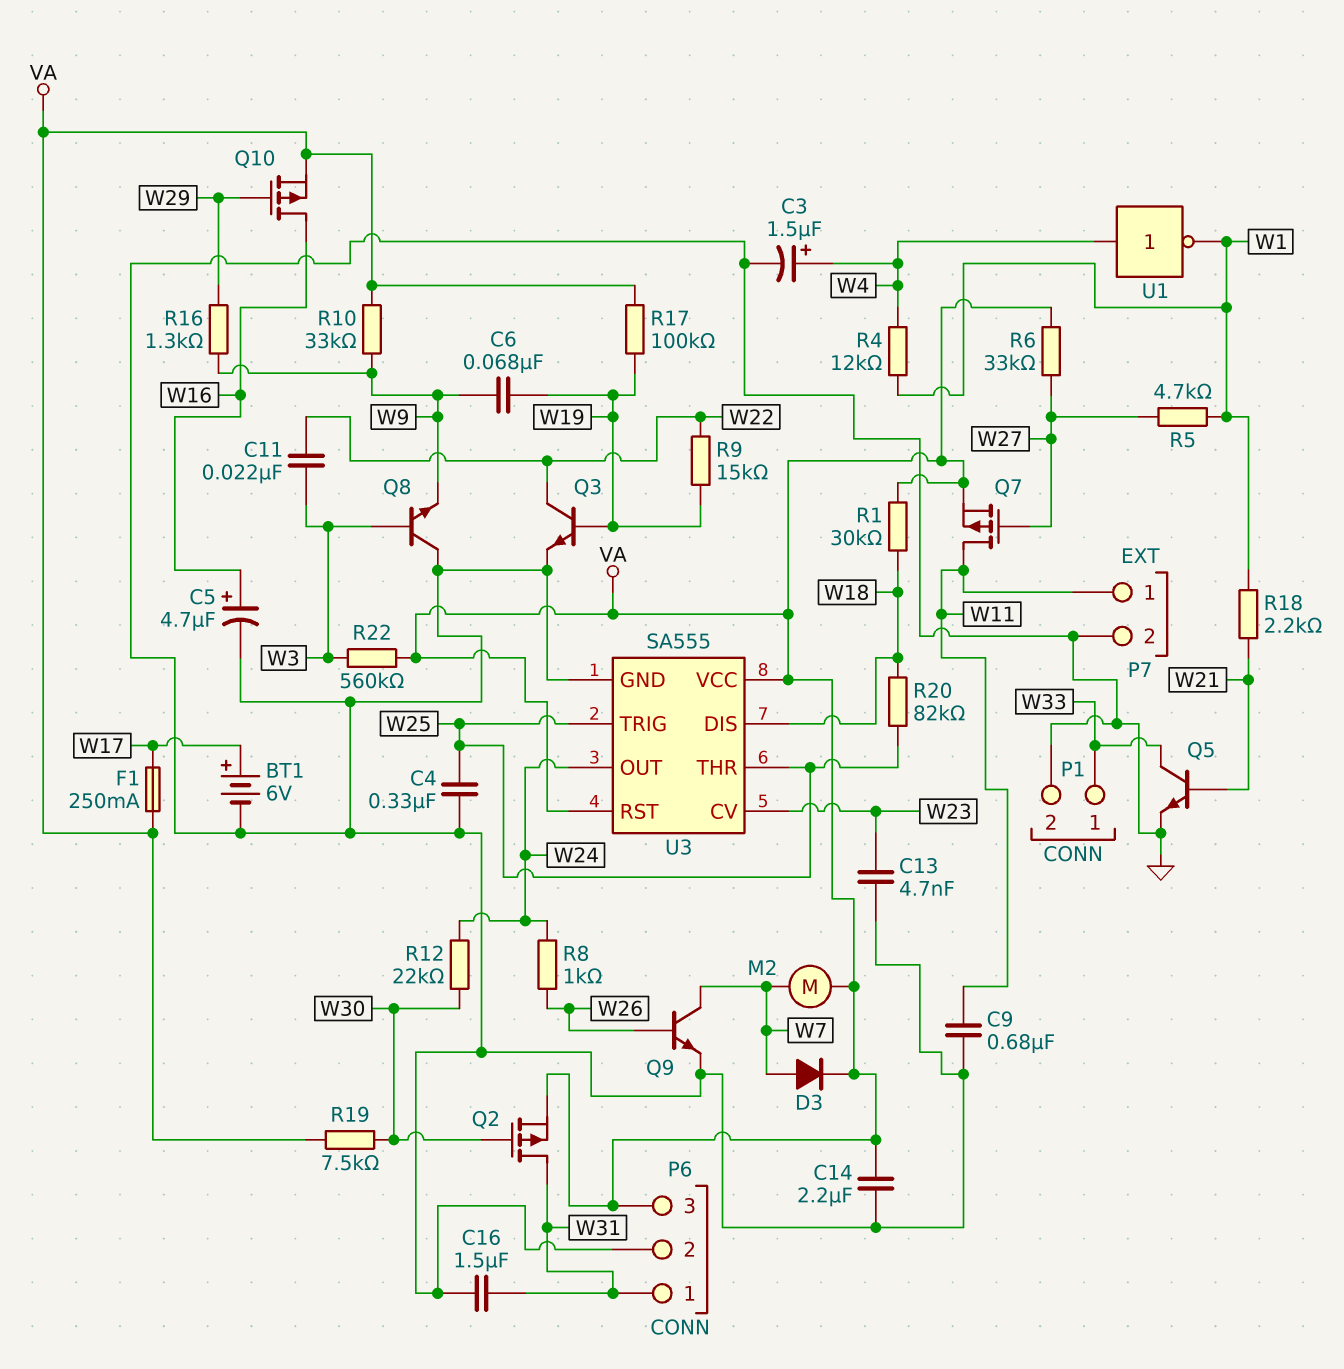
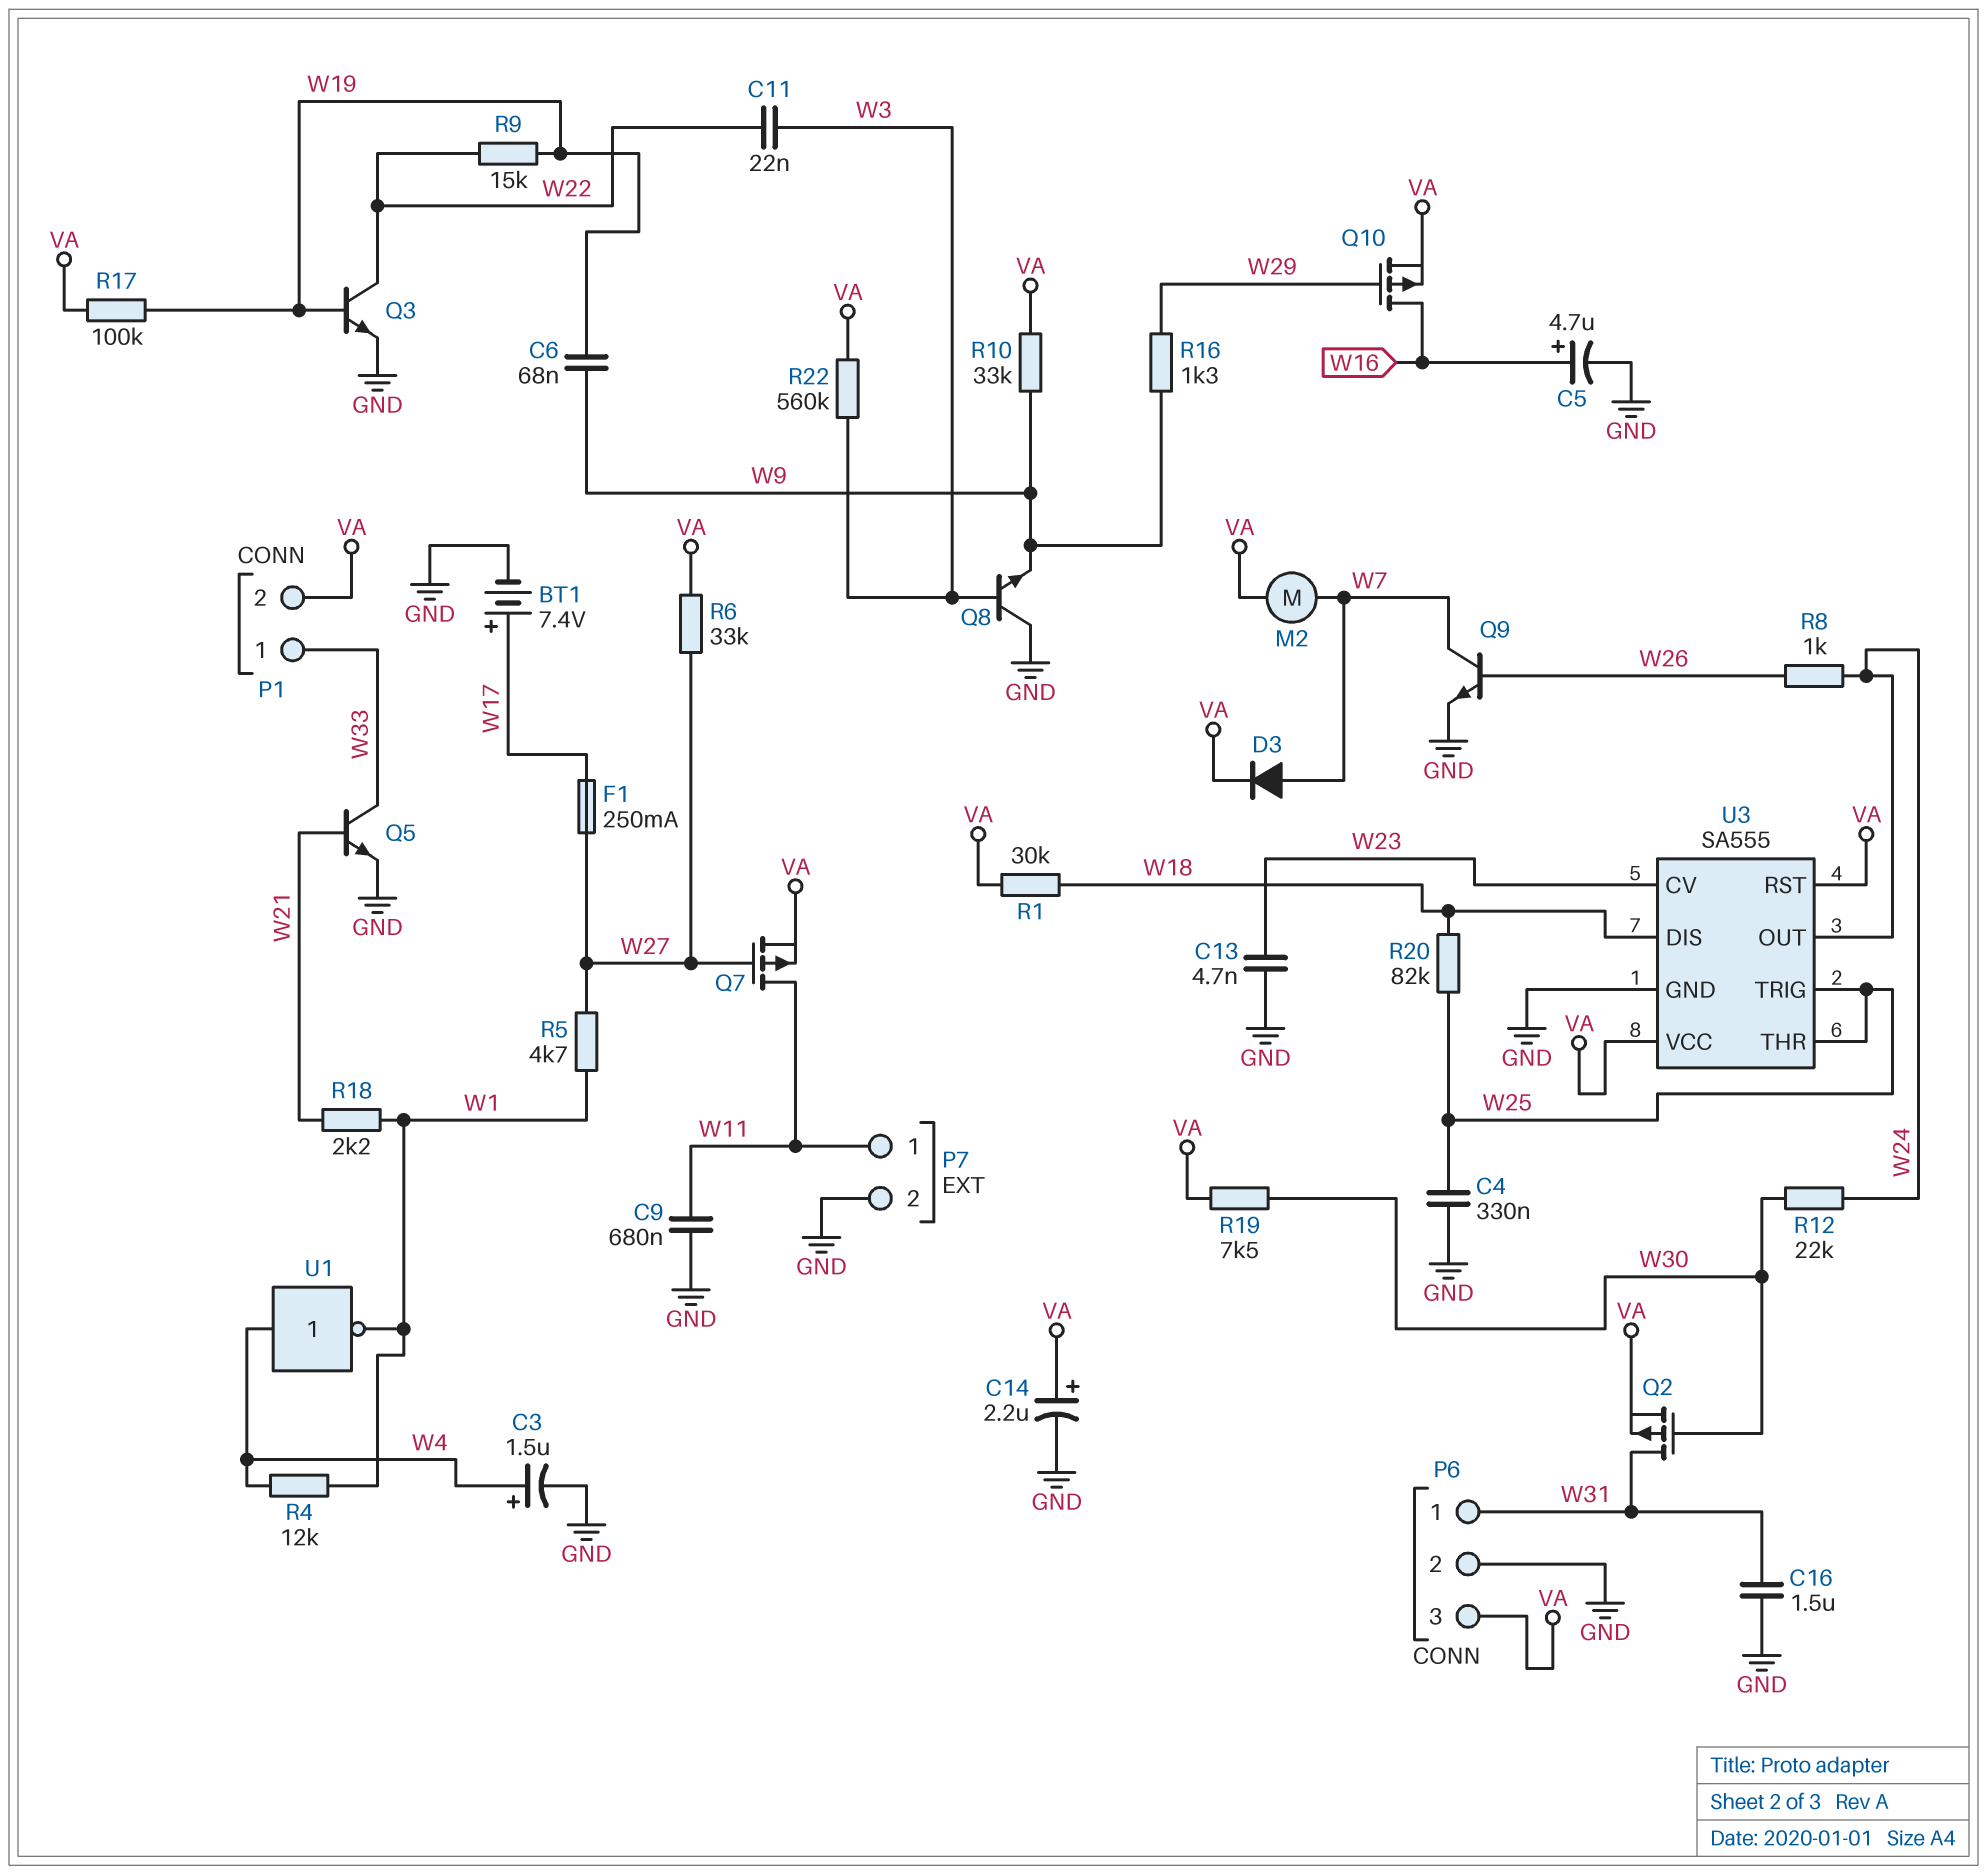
BT1: 6V (plus W17, minus GND) -> 7.4V (plus W17, minus GND)
C14: 2.2uF (GND, VA) -> 2.2uF (plus VA, minus GND)
F1: 250mA (VA, W17) -> 250mA (W17, W27)
P1 pin 2: GND -> VA

